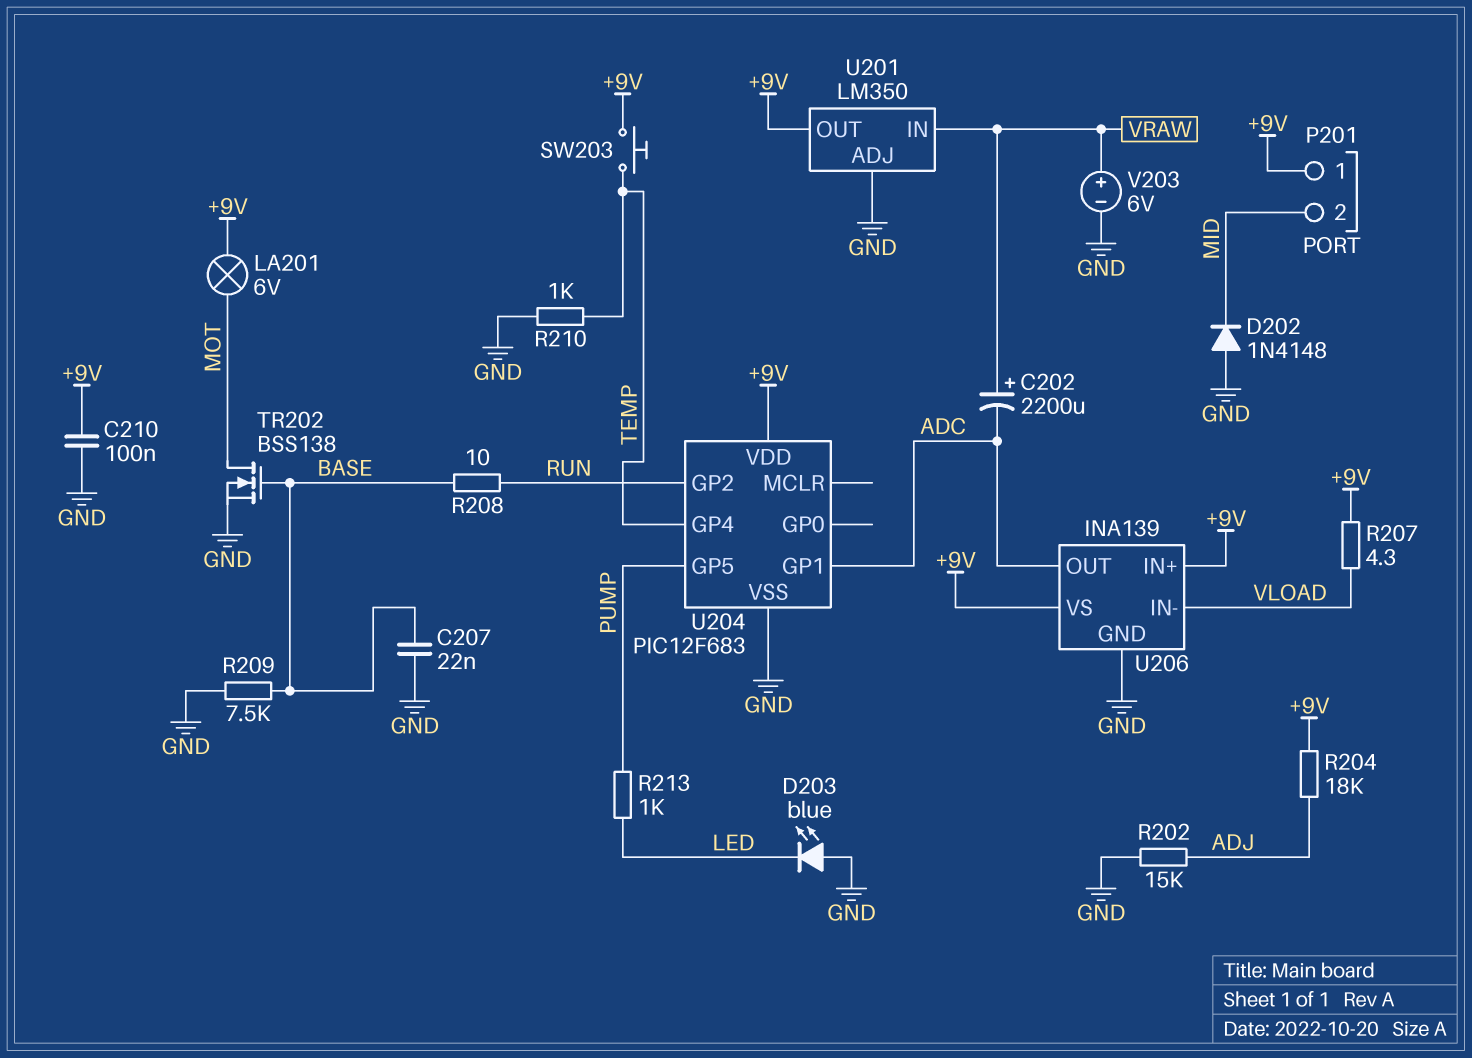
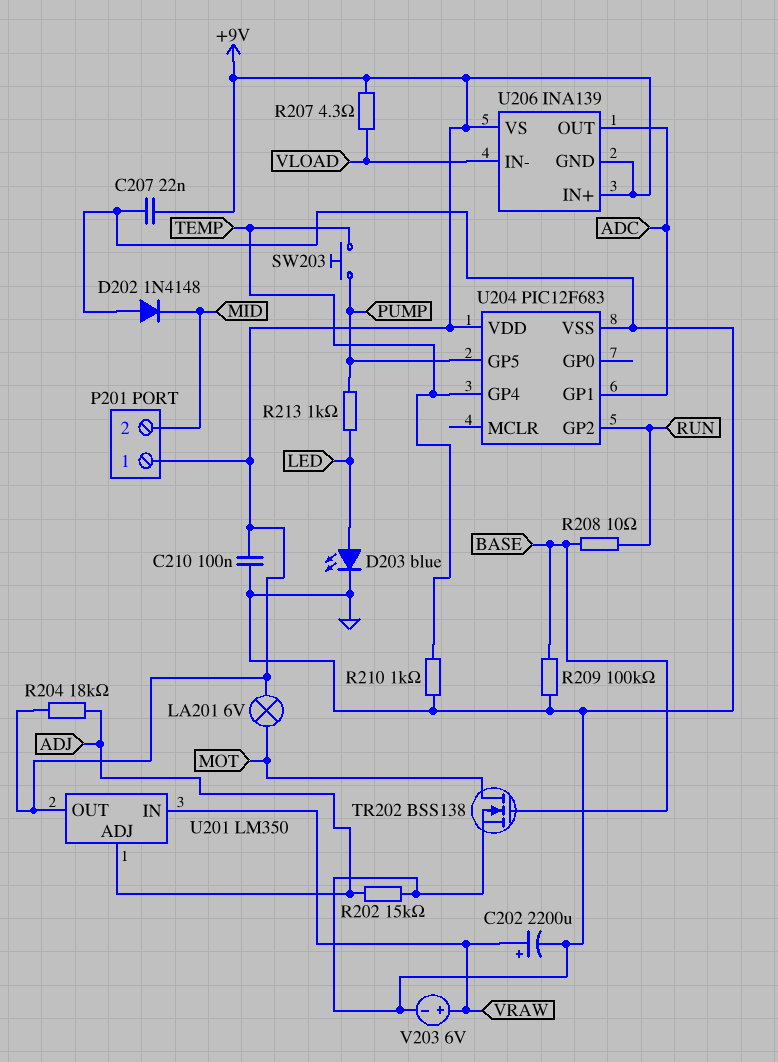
C202: 2200uF (plus VRAW, minus ADC) -> 2200uF (plus VRAW, minus GND)
C207: 22nF (BASE, GND) -> 22nF (+9V, GND)
D203: LED blue (A GND, K LED) -> LED blue (A LED, K GND)
R209: 7.5k (BASE, GND) -> 100k (BASE, GND)
SW203: button (+9V, TEMP) -> button (PUMP, TEMP)
U201 pin ADJ: GND -> ADJ
U206 pin GND: GND -> +9V

